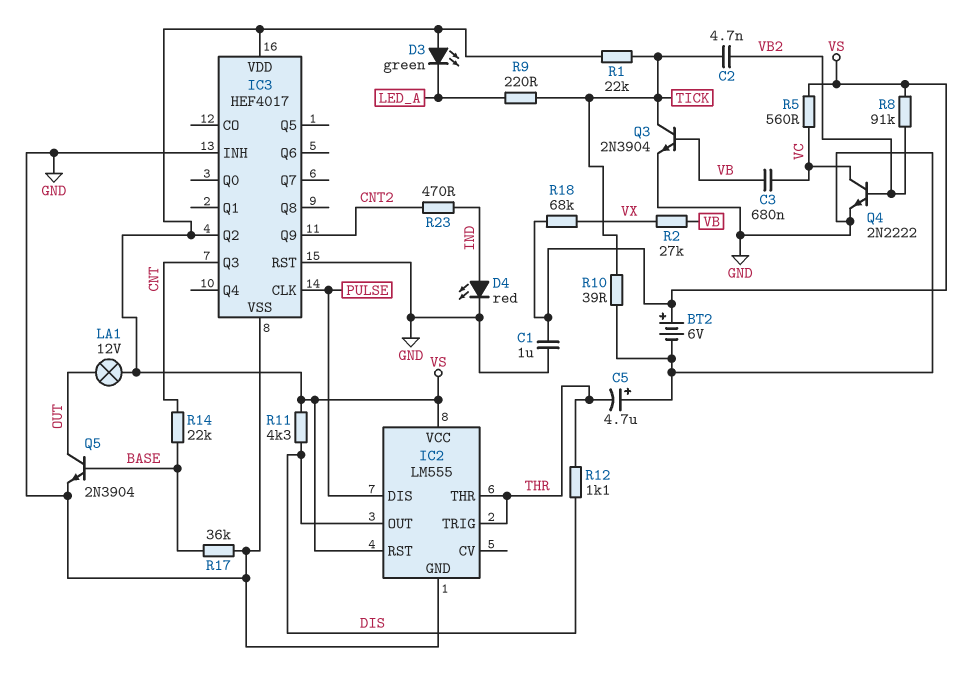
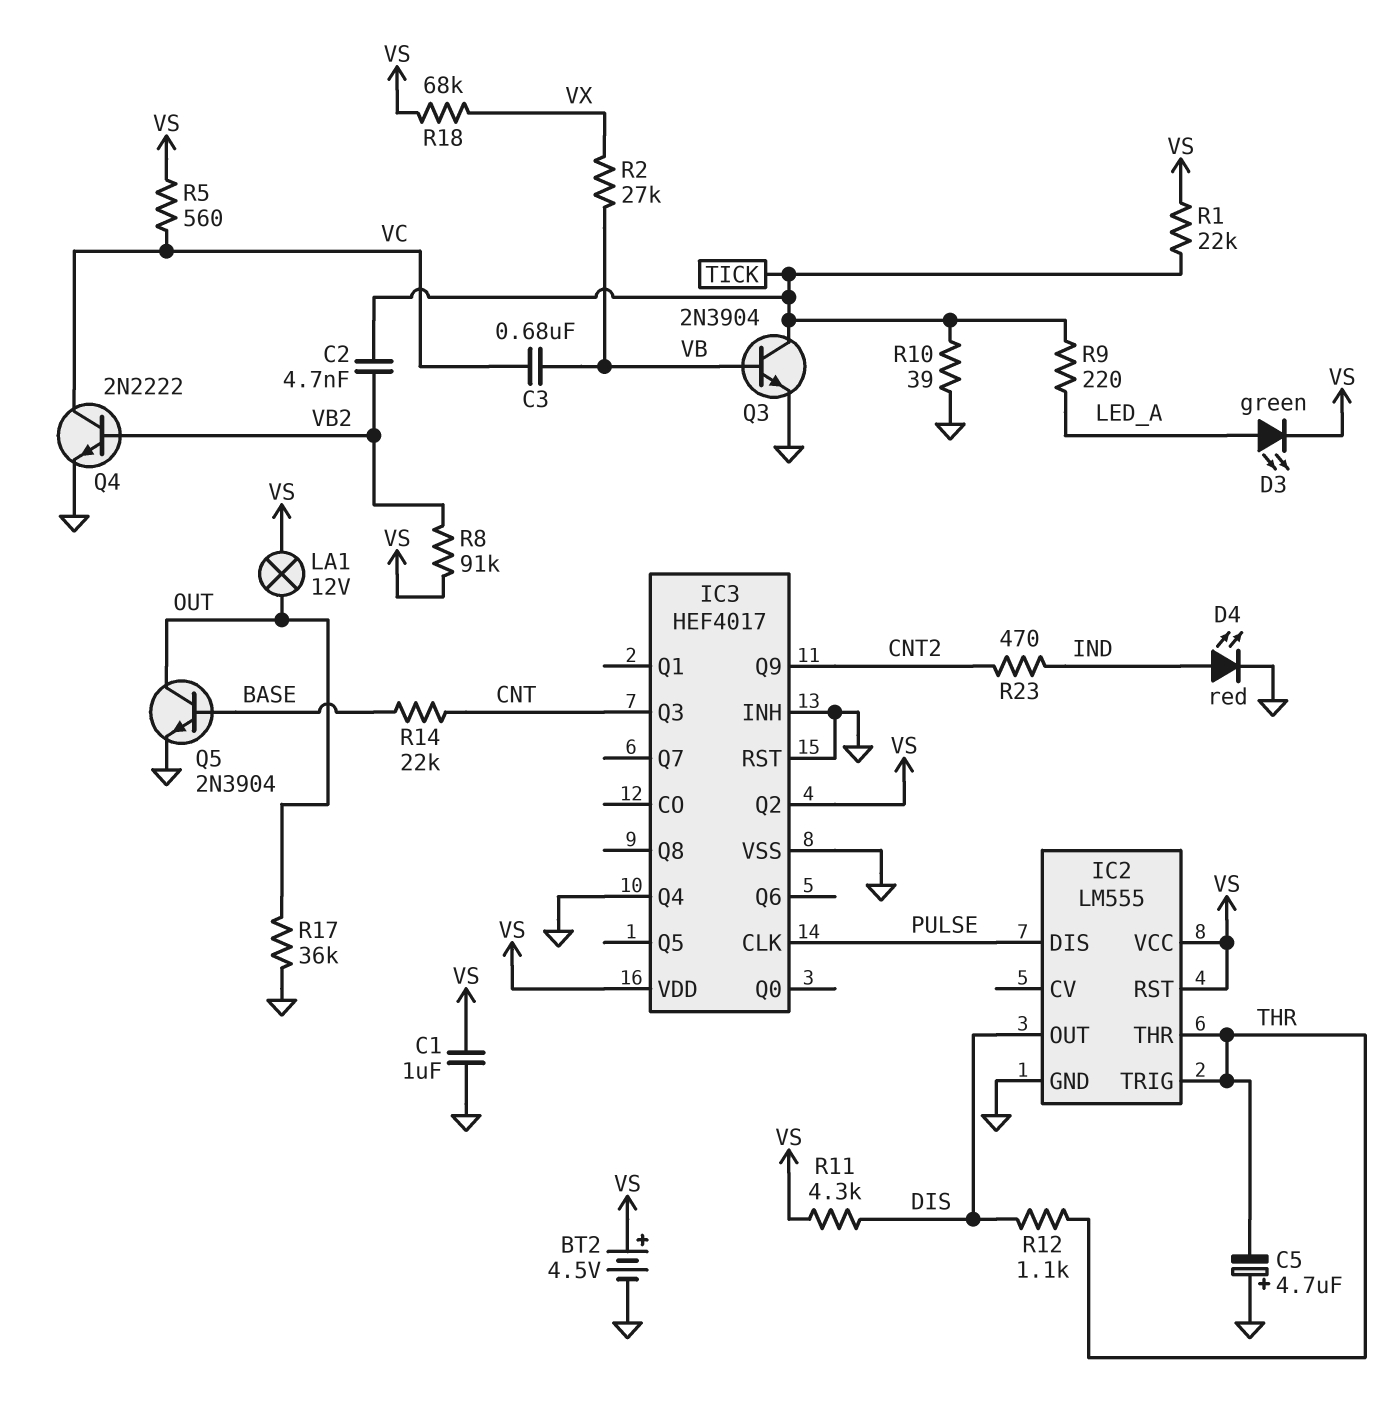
BT2: 6V (plus VS, minus GND) -> 4.5V (plus VS, minus GND)
D3: LED green (A VS, K LED_A) -> LED green (A LED_A, K VS)
IC3 pin Q4: none -> GND
R17: 36k (BASE, GND) -> 36k (GND, OUT)

